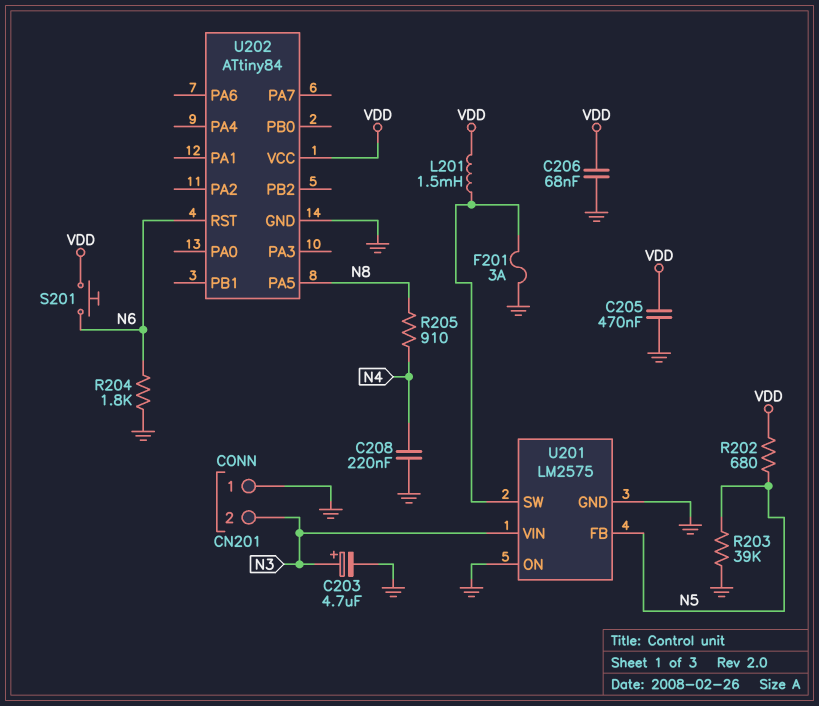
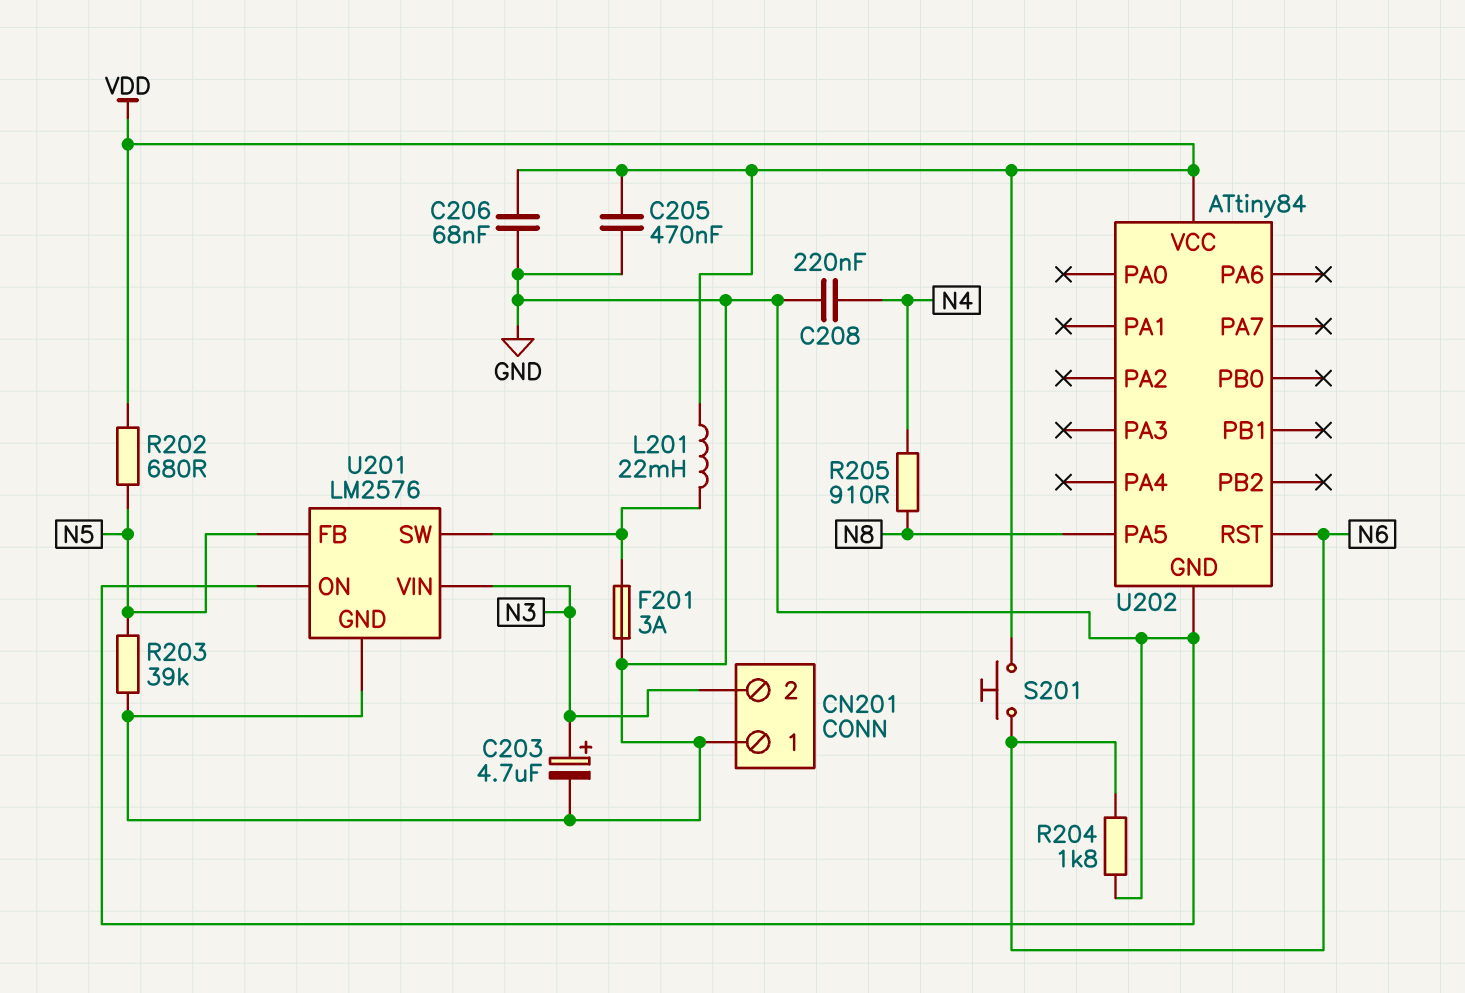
L201: 1.5mH (U201/SW, VDD) -> 22mH (U201/SW, VDD)
U201: LM2575 -> LM2576

